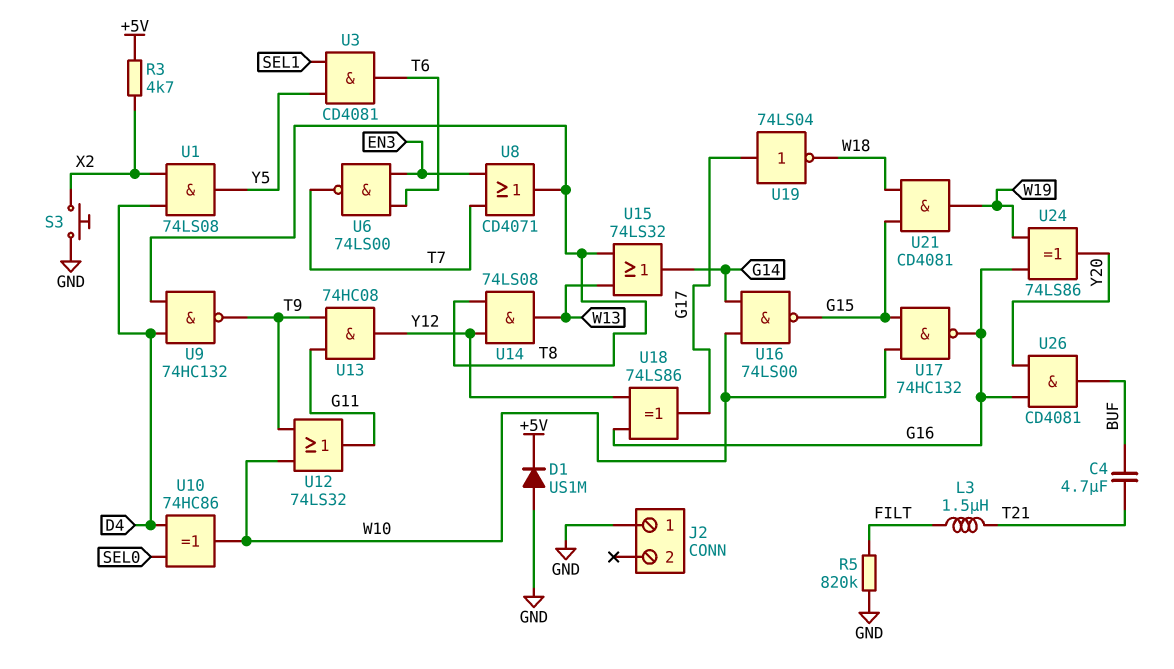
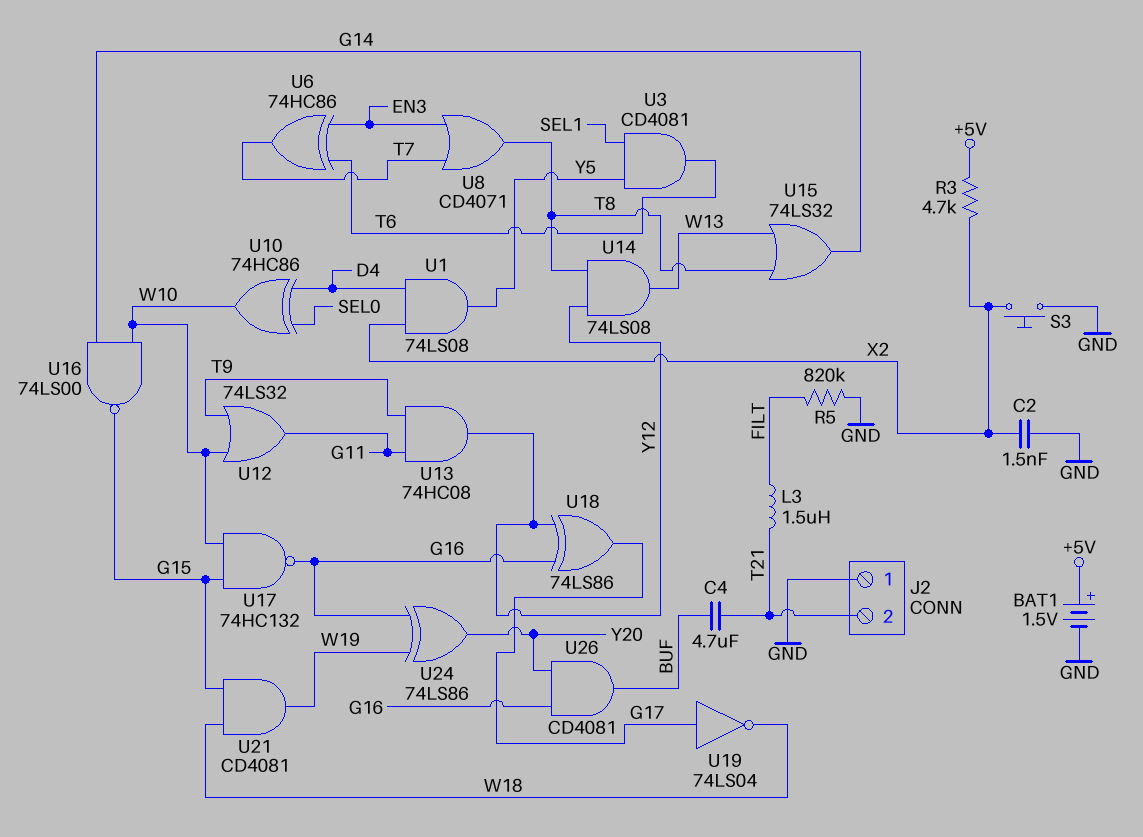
BAT1: none -> 1.5V (plus +5V, minus GND)
C2: none -> 1.5nF (GND, X2)
D1: diode US1M (A GND, K +5V) -> none
J2 pin 2: none -> T21
U6: NAND 74LS00 (in EN3, in T6, out T7) -> XOR 74HC86 (in EN3, in T6, out T7)
U9: NAND 74HC132 (in D4, in T8, out T9) -> none

